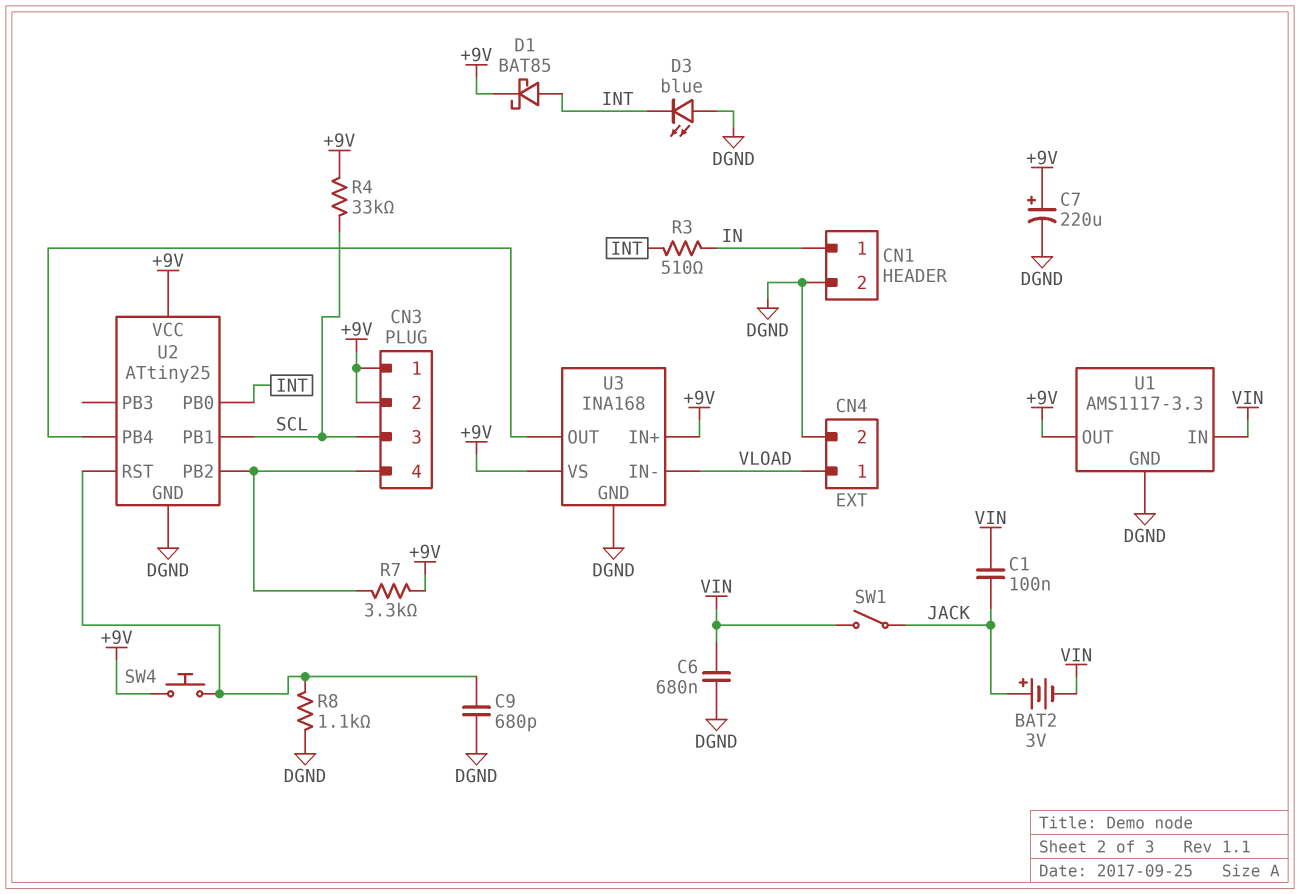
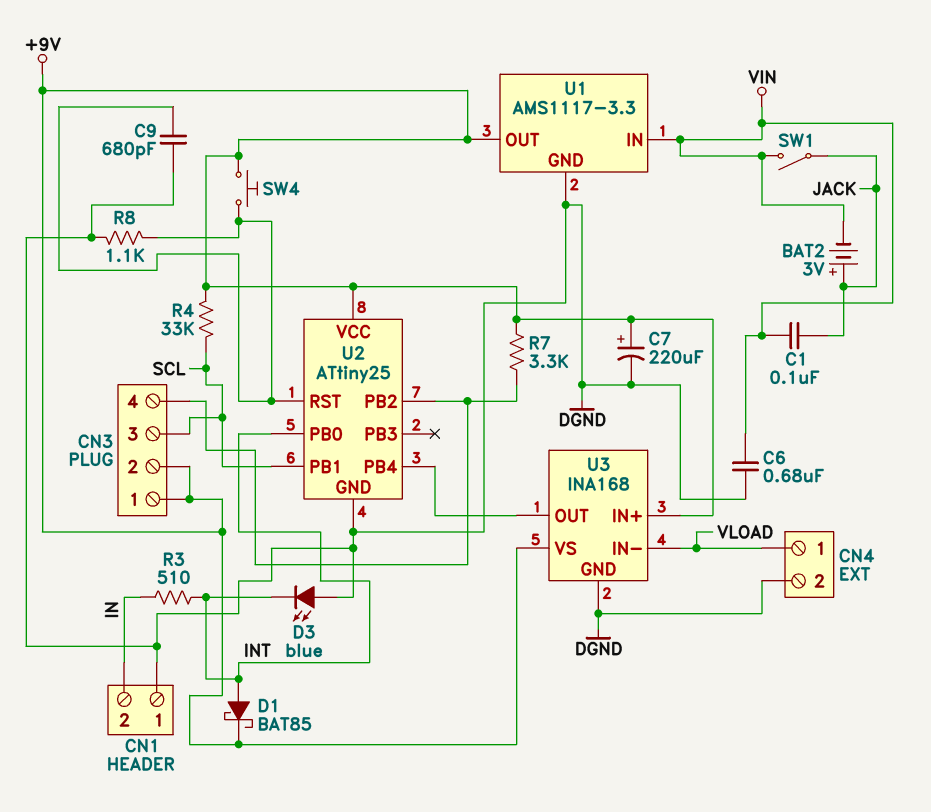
CN1 pin 1: IN -> DGND
CN1 pin 2: DGND -> IN

